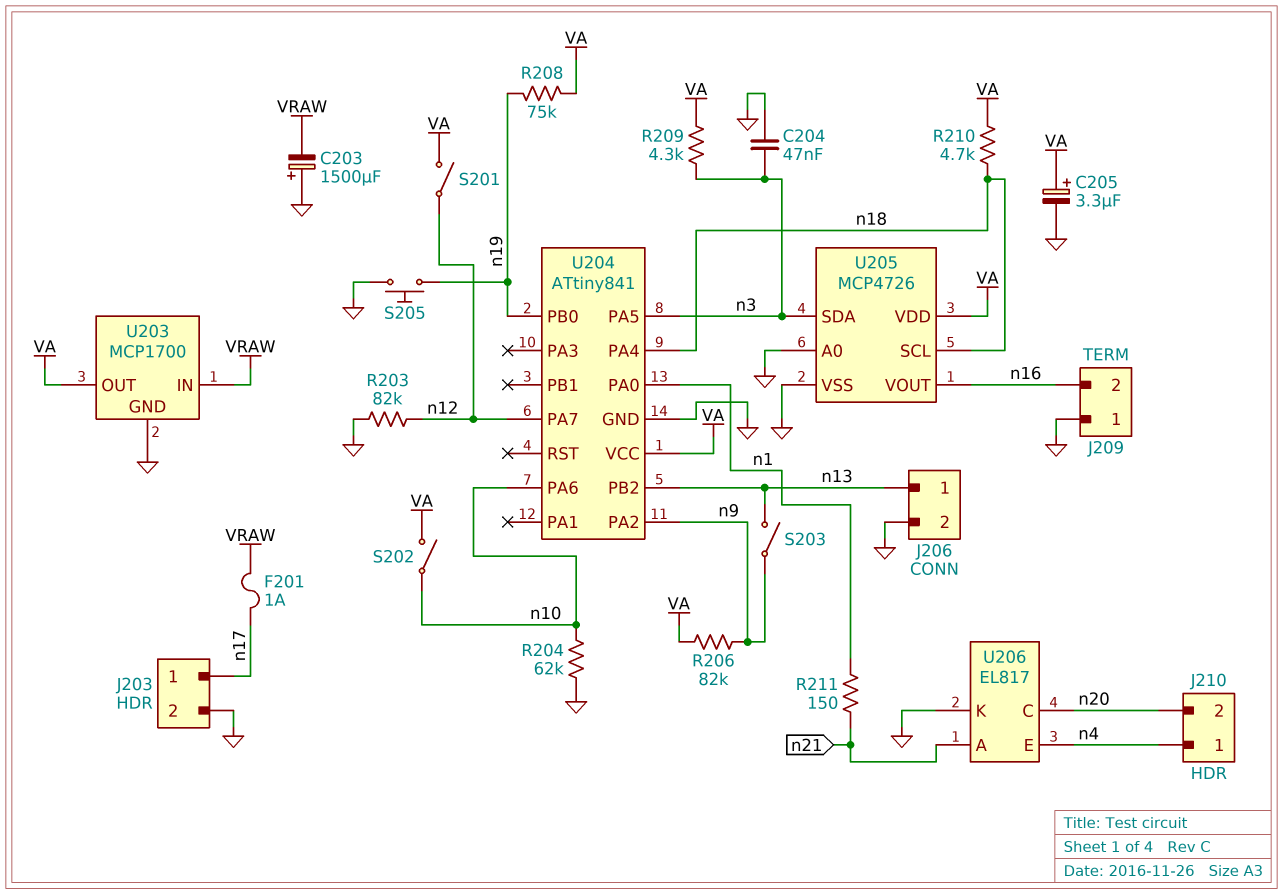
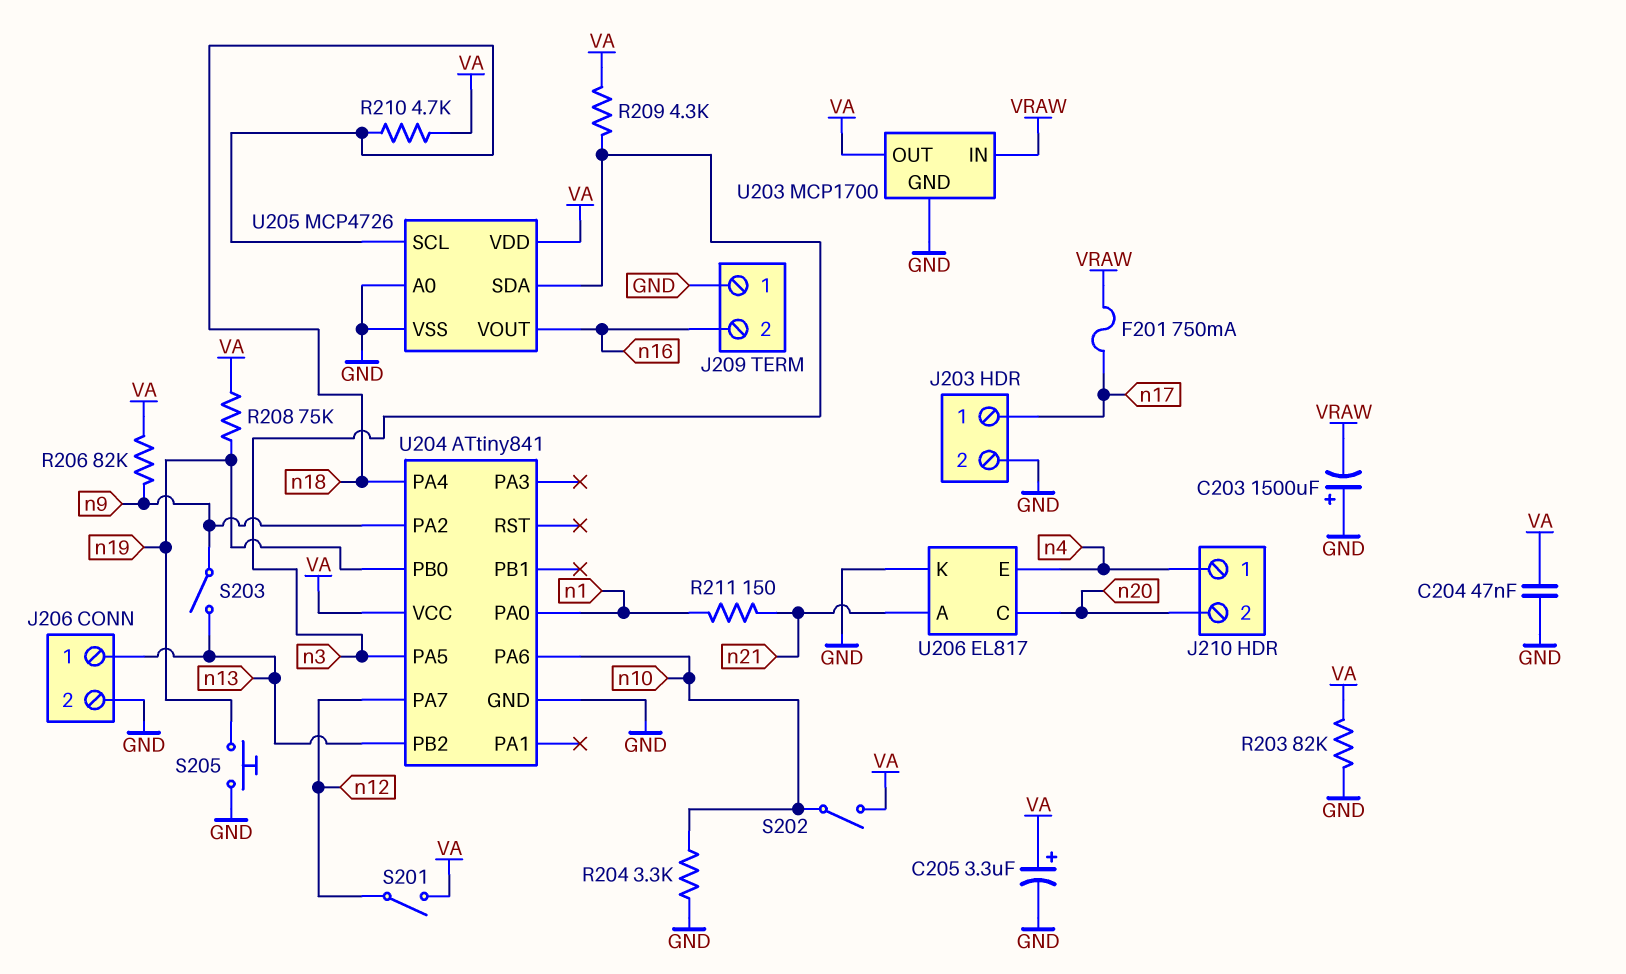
C204: 47nF (GND, n3) -> 47nF (GND, VA)
F201: 1A (VRAW, n17) -> 750mA (VRAW, n17)
R203: 82k (GND, n12) -> 82k (GND, VA)
R204: 62k (GND, n10) -> 3.3k (GND, n10)

